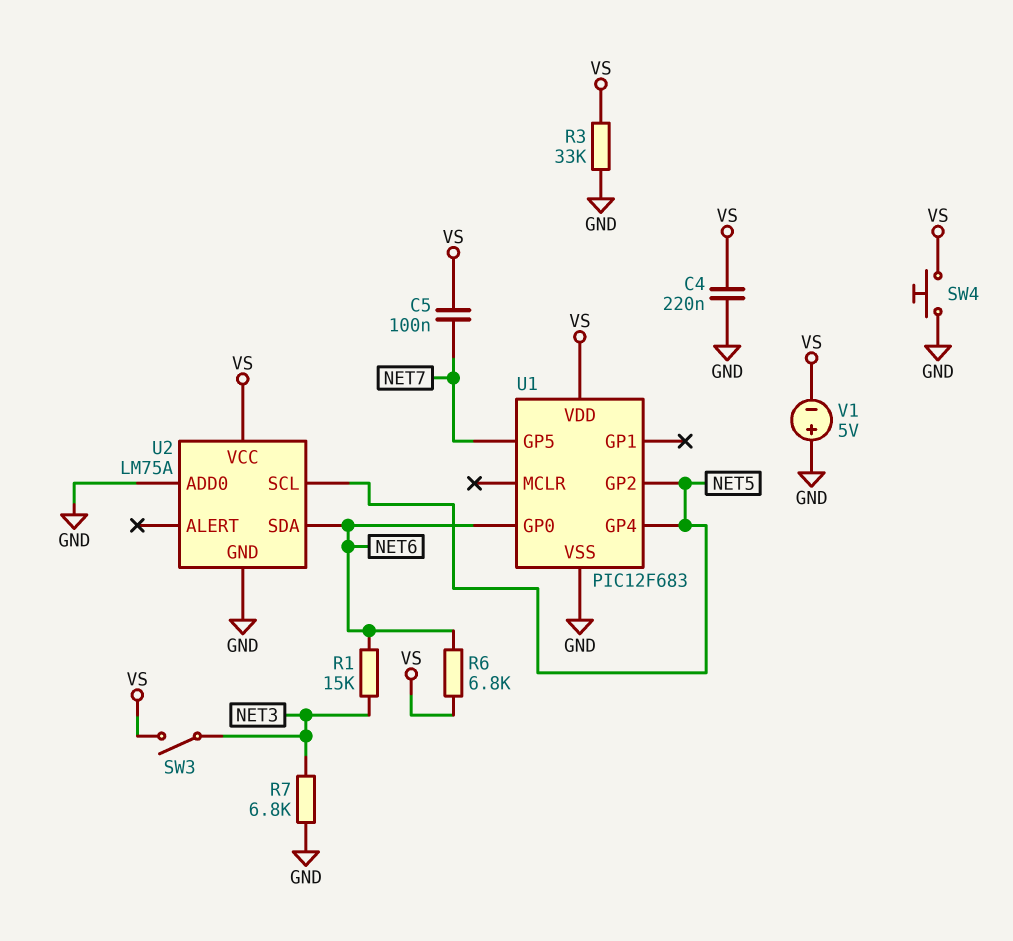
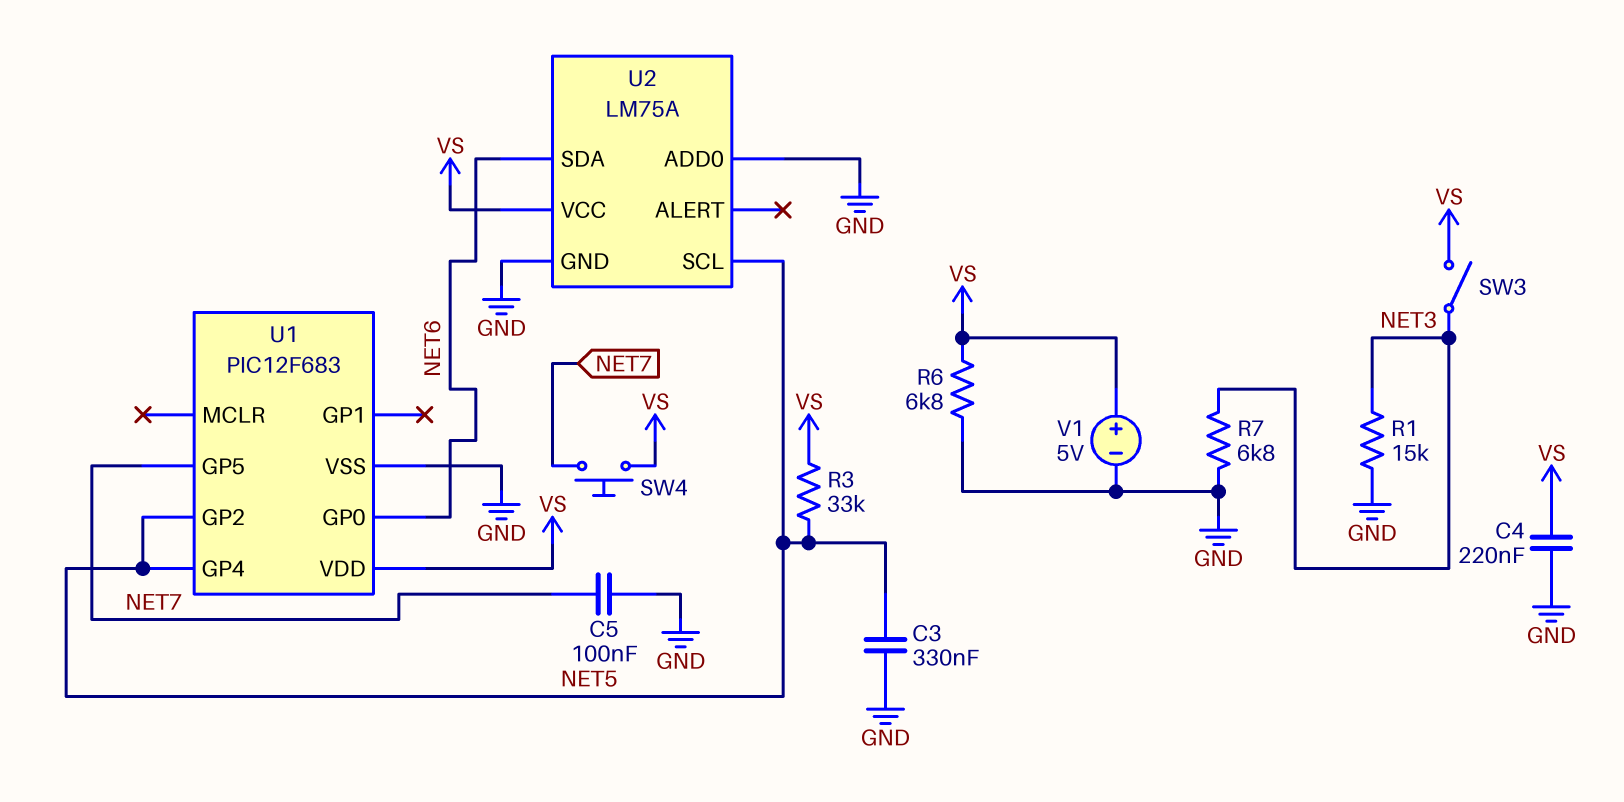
C3: none -> 330nF (GND, NET5)
C5: 100nF (NET7, VS) -> 100nF (GND, NET7)
R1: 15k (NET3, NET6) -> 15k (GND, NET3)
R3: 33k (GND, VS) -> 33k (NET5, VS)
R6: 6.8k (NET6, VS) -> 6.8k (GND, VS)
SW4: button (GND, VS) -> button (NET7, VS)
V1: 5V (plus GND, minus VS) -> 5V (plus VS, minus GND)

